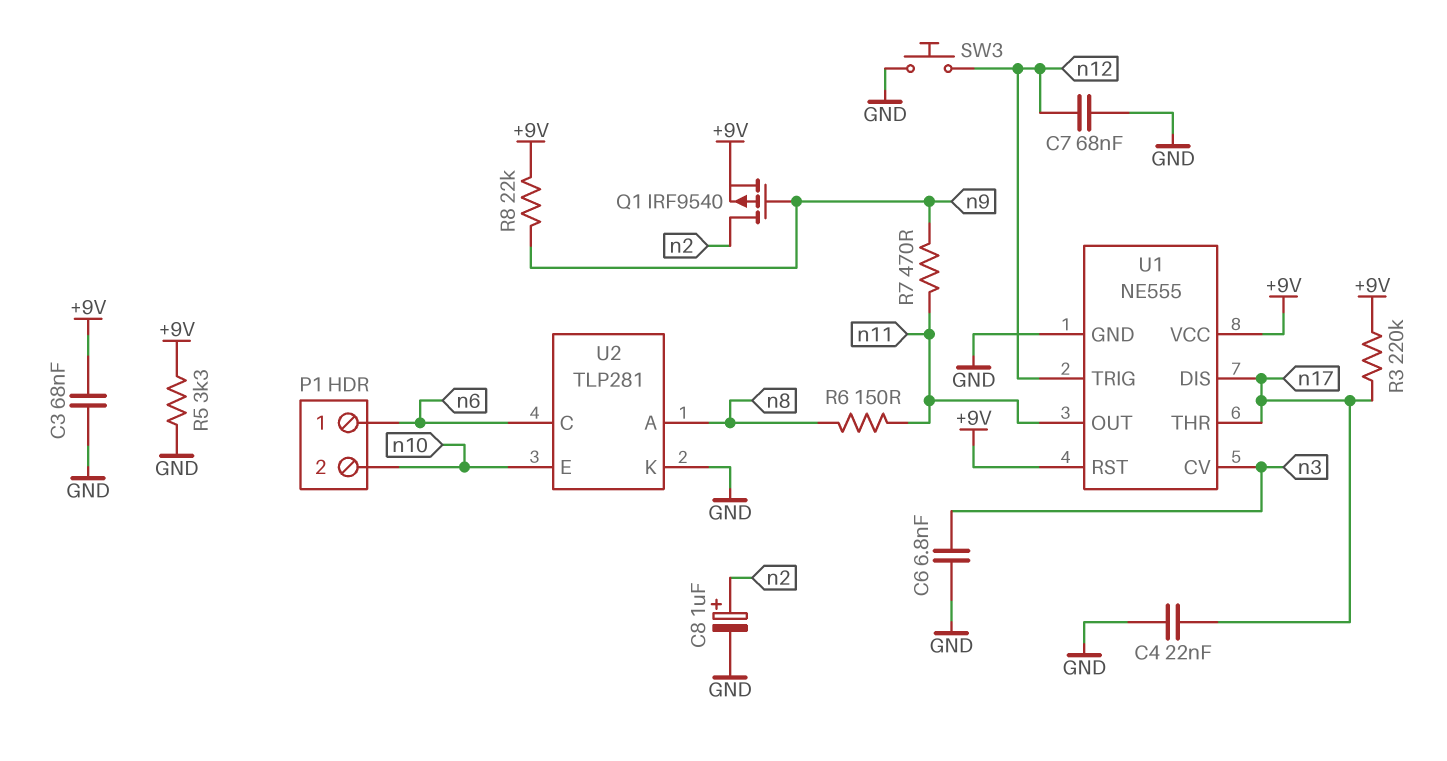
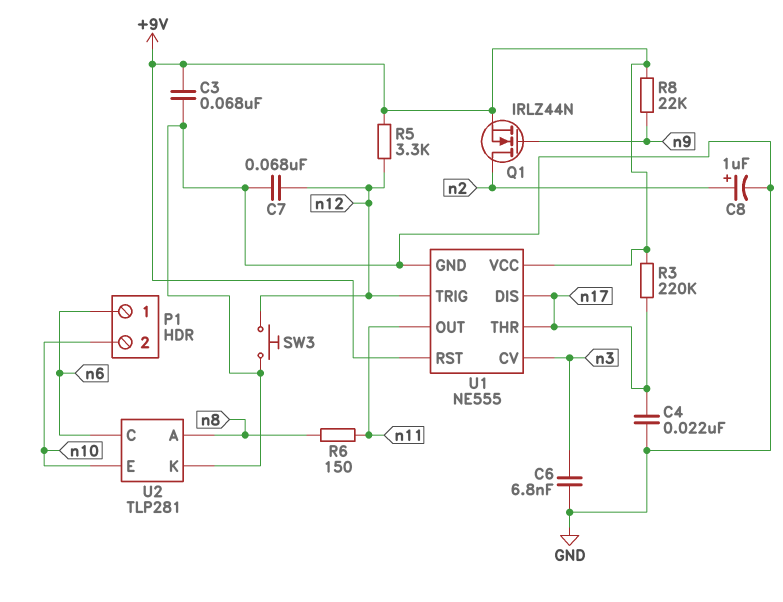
Q1: PMOS IRF9540 (G n9, D n2, S +9V) -> NMOS IRLZ44N (G n9, D n2, S +9V)
R5: 3.3k (+9V, GND) -> 3.3k (+9V, n12)
R7: 470 (n9, n11) -> none

